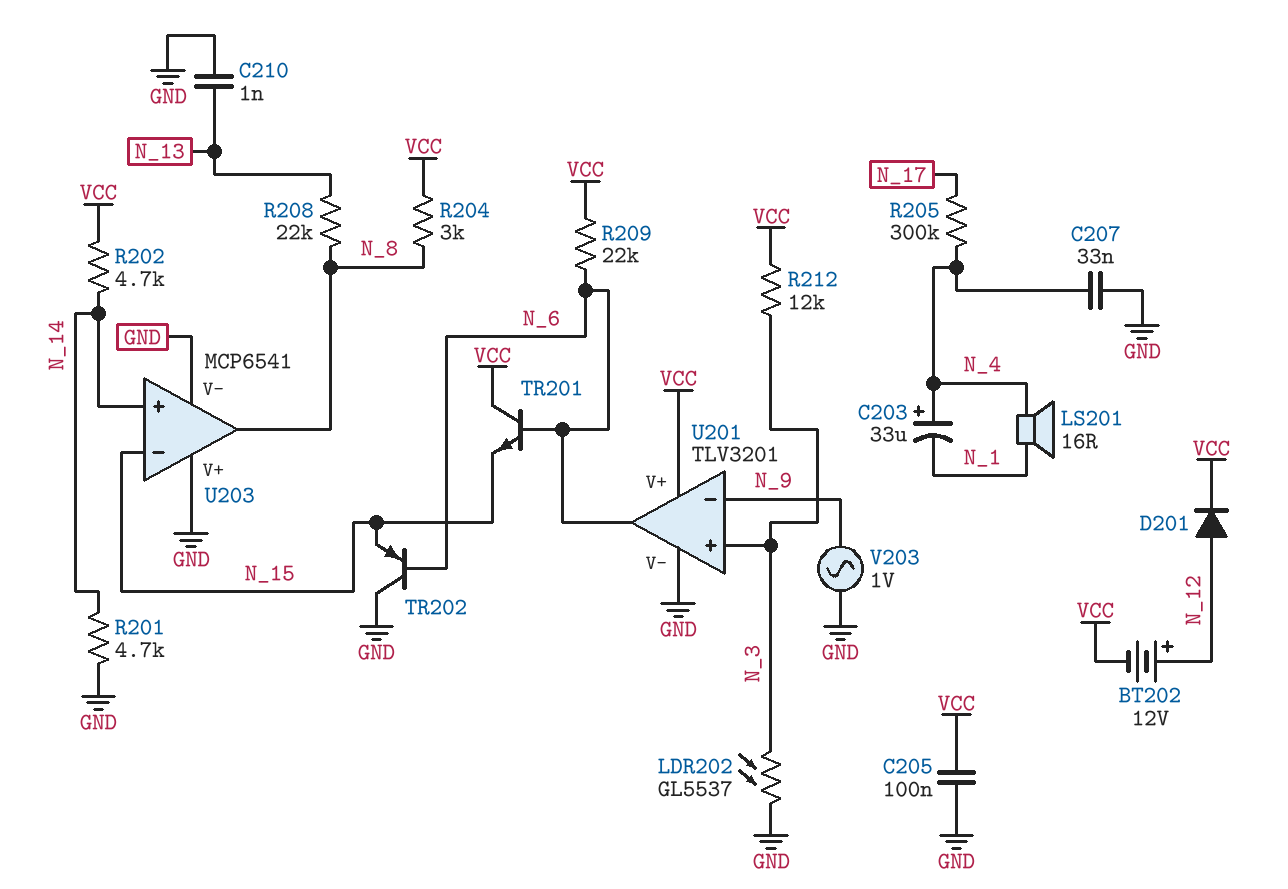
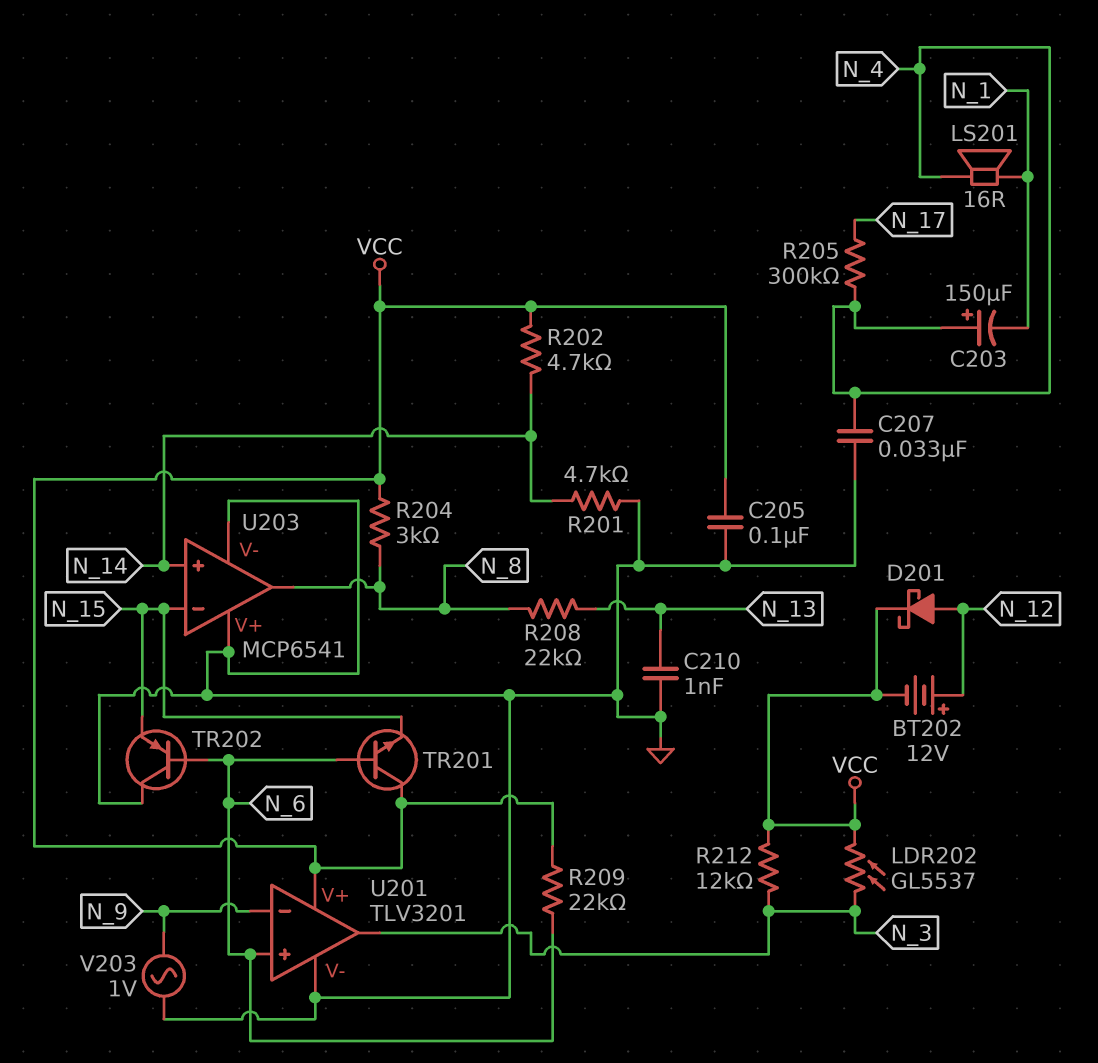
C203: 33uF (plus N_4, minus N_1) -> 150uF (plus N_4, minus N_1)
D201: diode (A N_12, K VCC) -> schottky (A N_12, K VCC)
LDR202: GL5537 (GND, N_3) -> GL5537 (N_3, VCC)
U201 pin in+: N_3 -> N_6
U201 pin out: N_6 -> N_3

